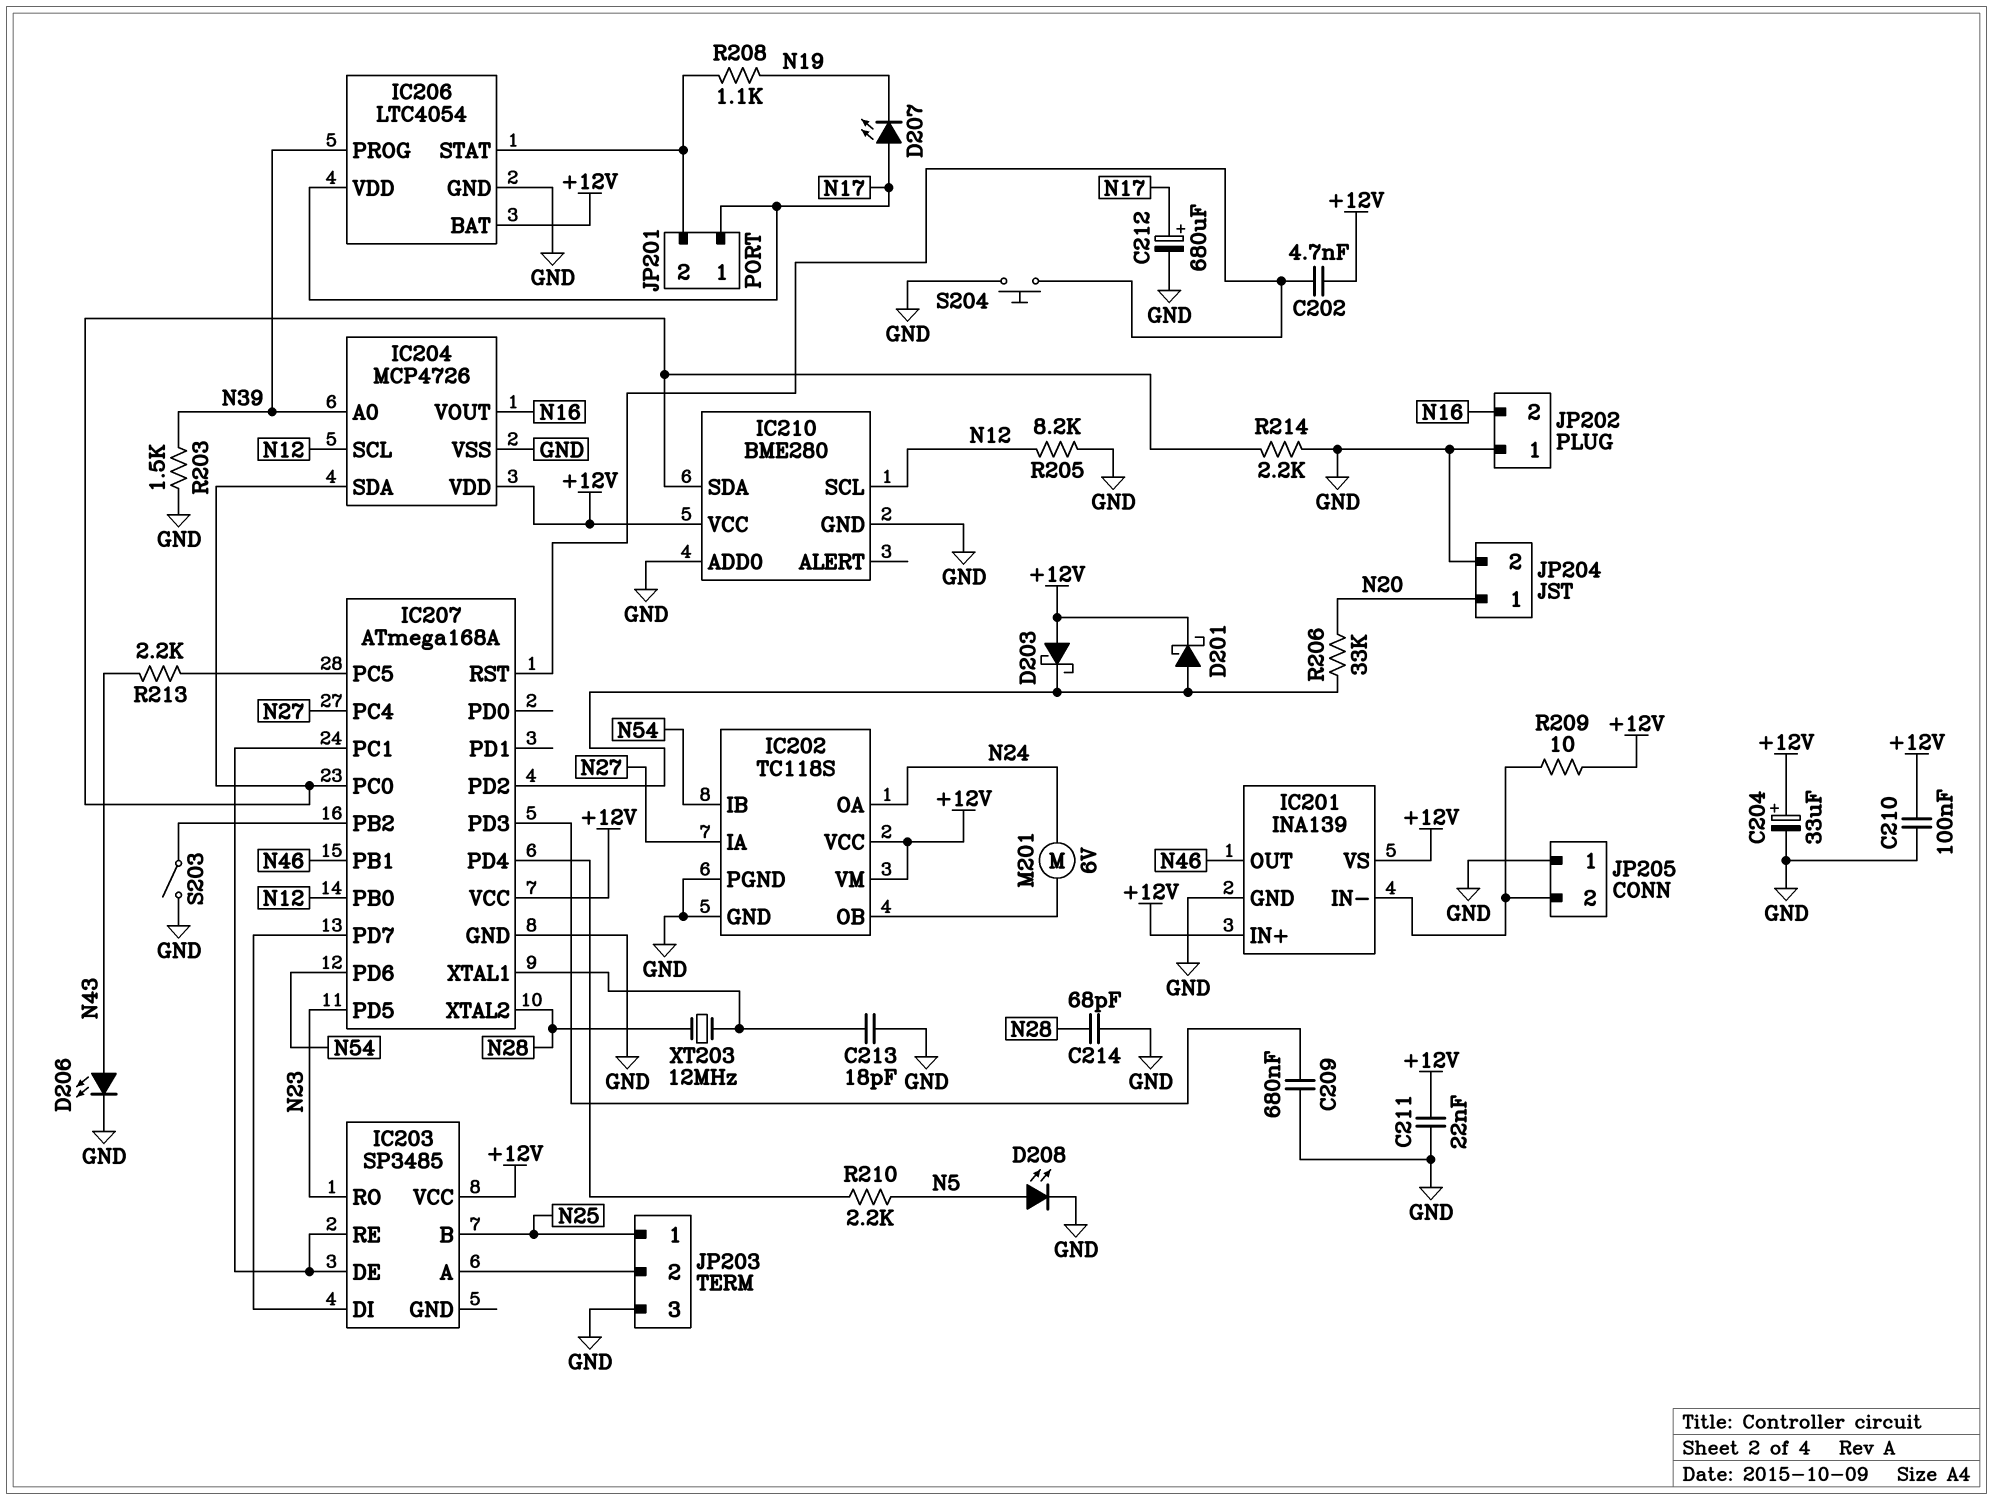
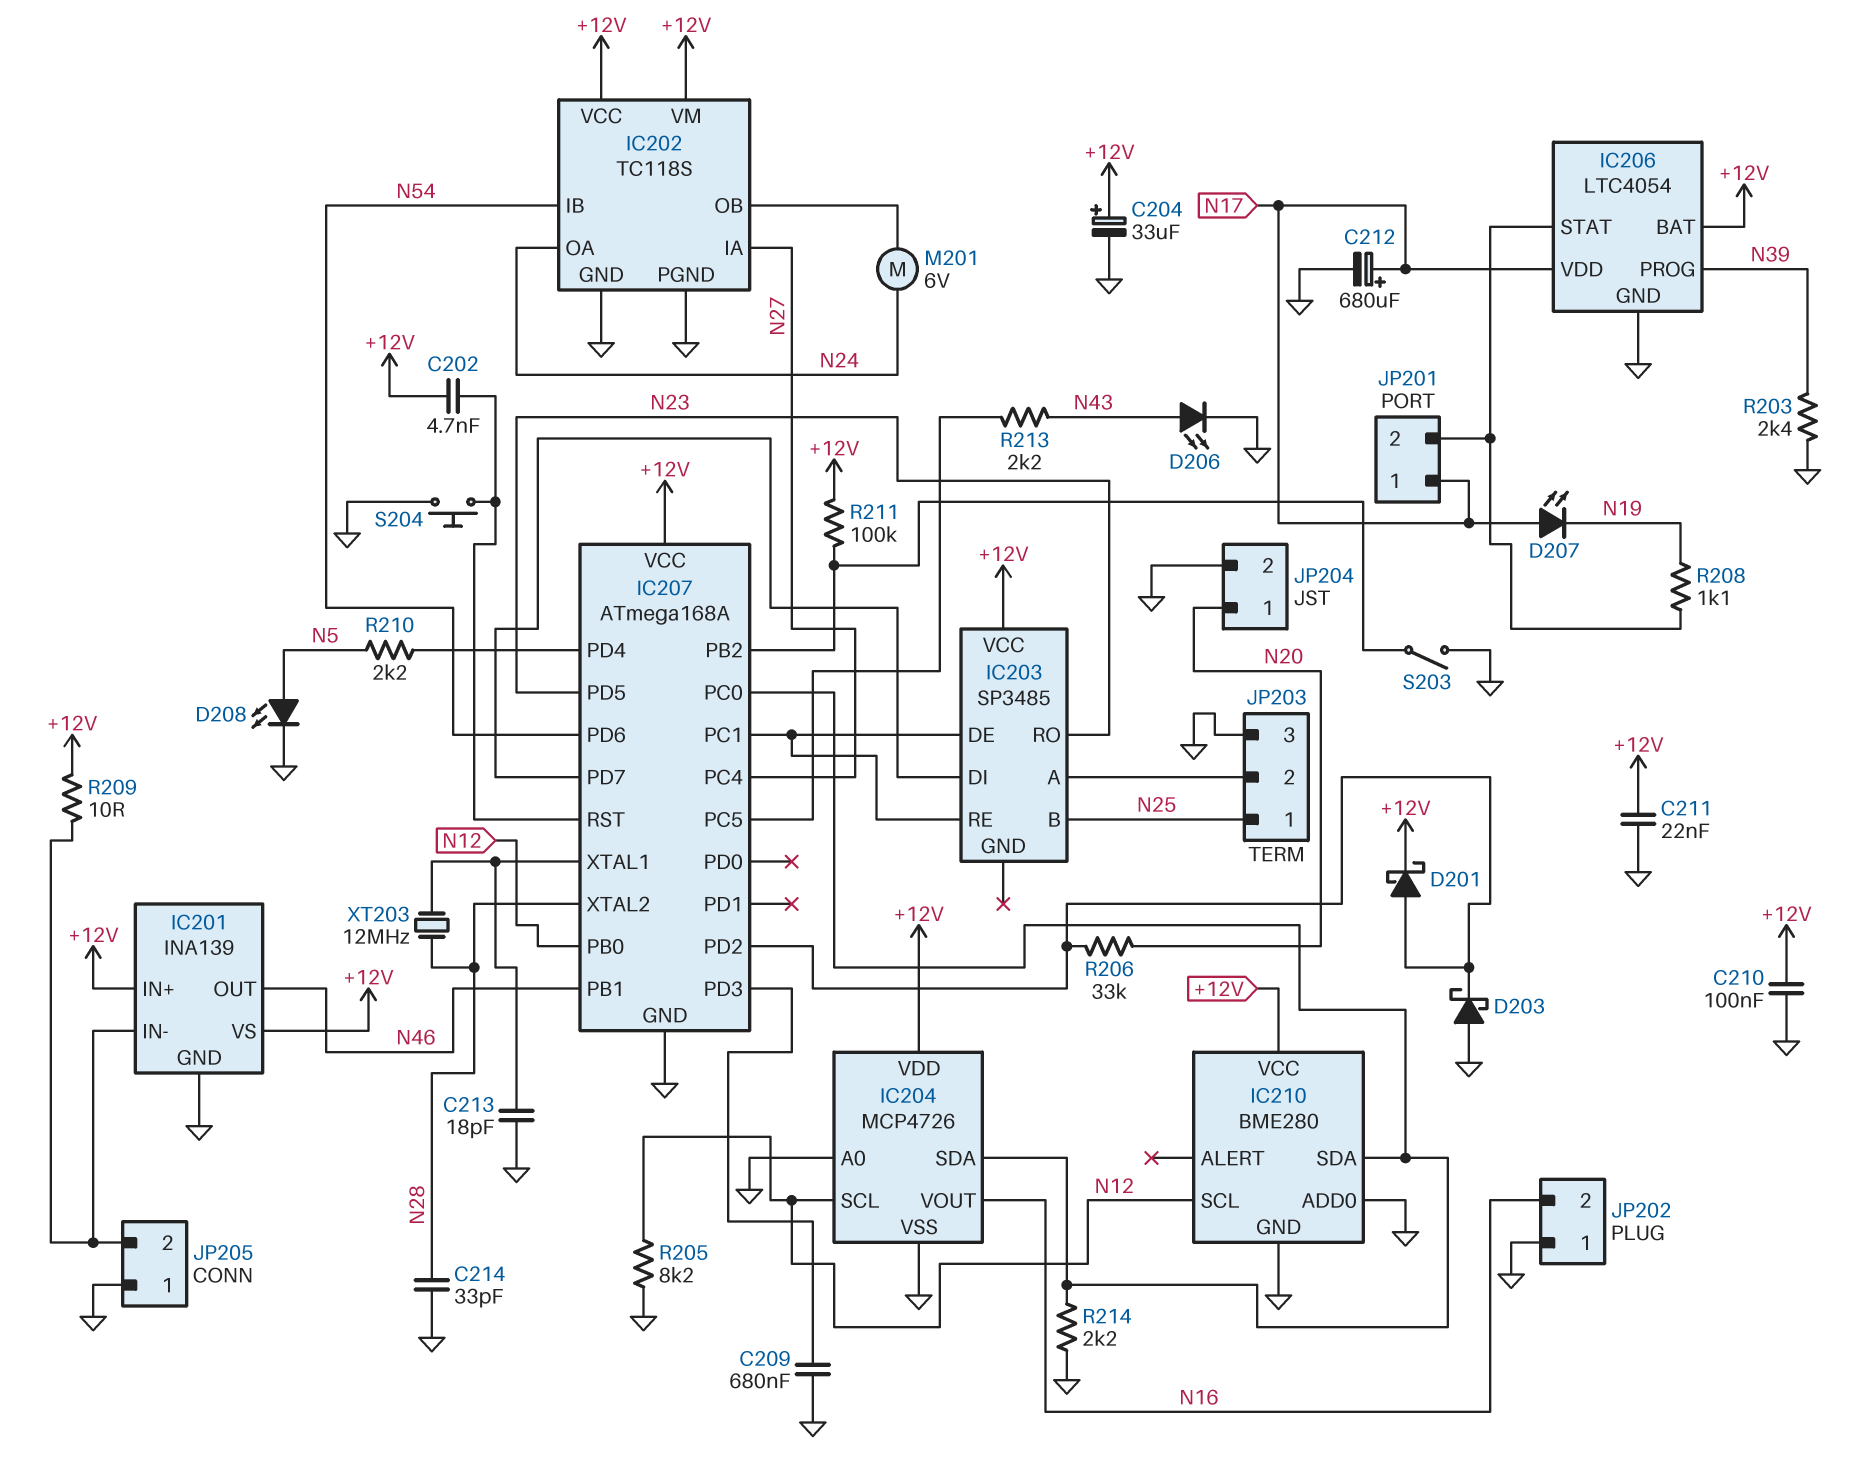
C214: 68pF (GND, N28) -> 33pF (GND, N28)
D203: schottky (A +12V, K IC207/PD2) -> schottky (A GND, K IC207/PD2)
IC204 pin A0: N39 -> GND
R203: 1.5k (GND, N39) -> 2.4k (GND, N39)
R211: none -> 100k (+12V, IC207/PB2)

